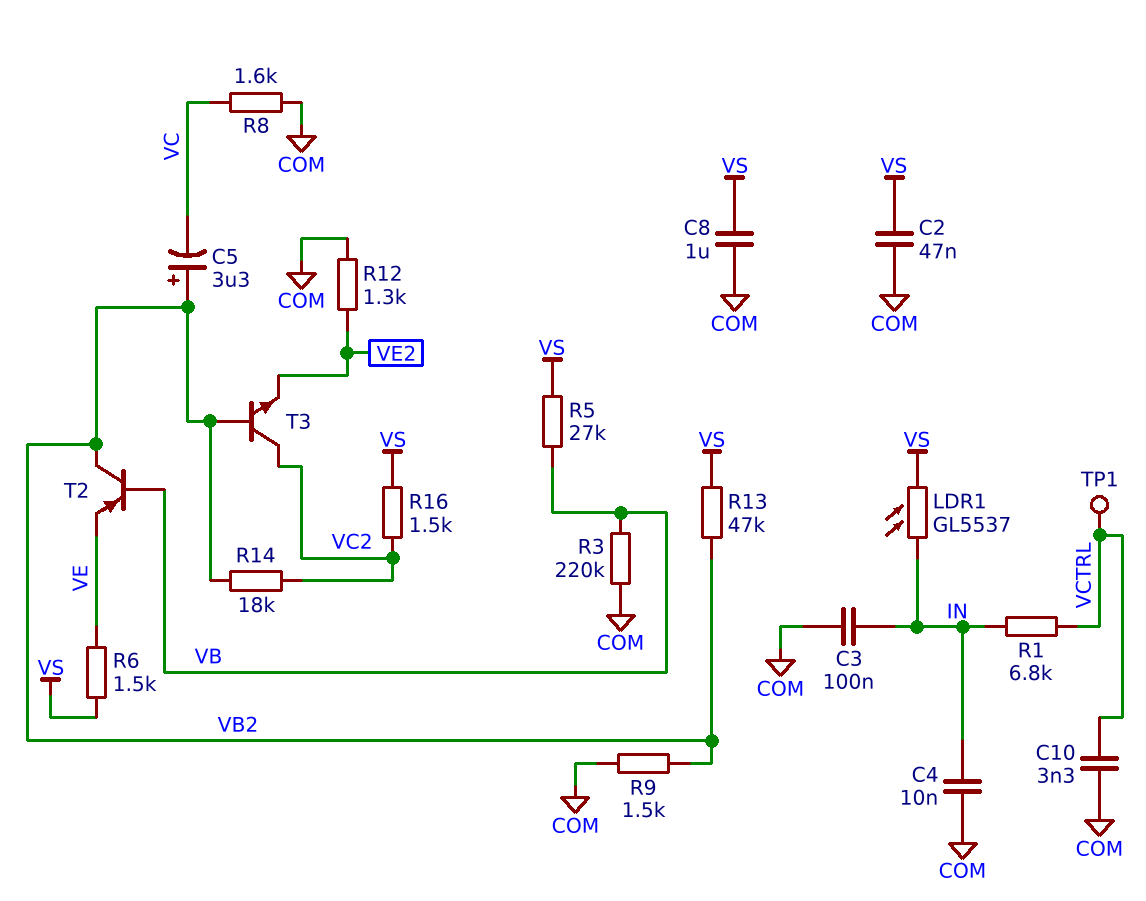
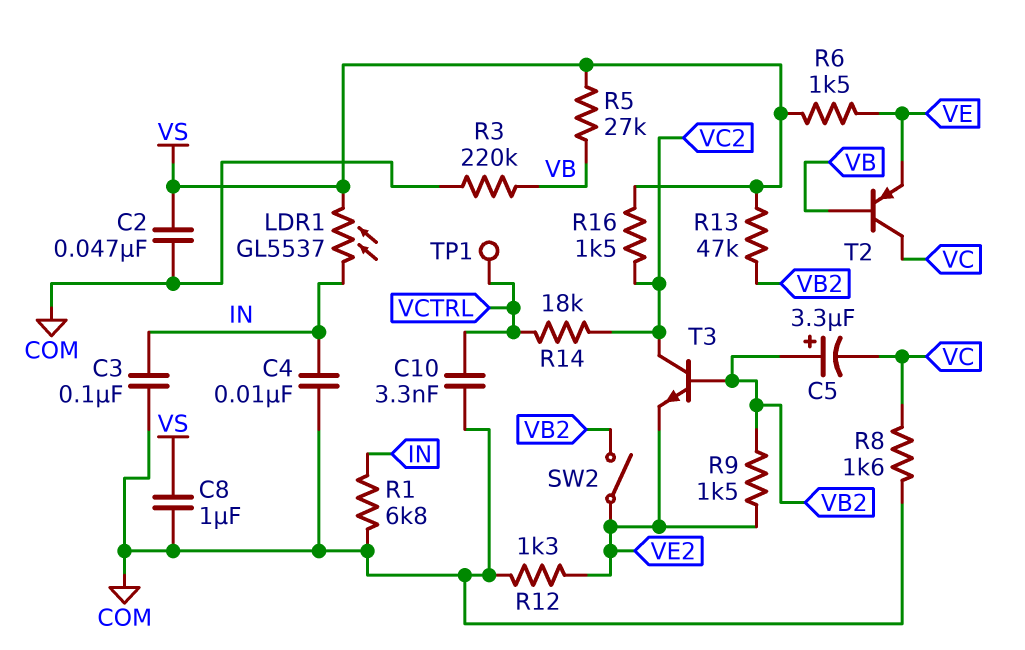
R1: 6.8k (IN, VCTRL) -> 6.8k (COM, IN)
R9: 1.5k (COM, VB2) -> 1.5k (VB2, VE2)
R14: 18k (VB2, VC2) -> 18k (VC2, VCTRL)
SW2: none -> switch (VB2, VE2)
T2: PNP (B VB, C VB2, E VE) -> PNP (B VB, C VC, E VE)

